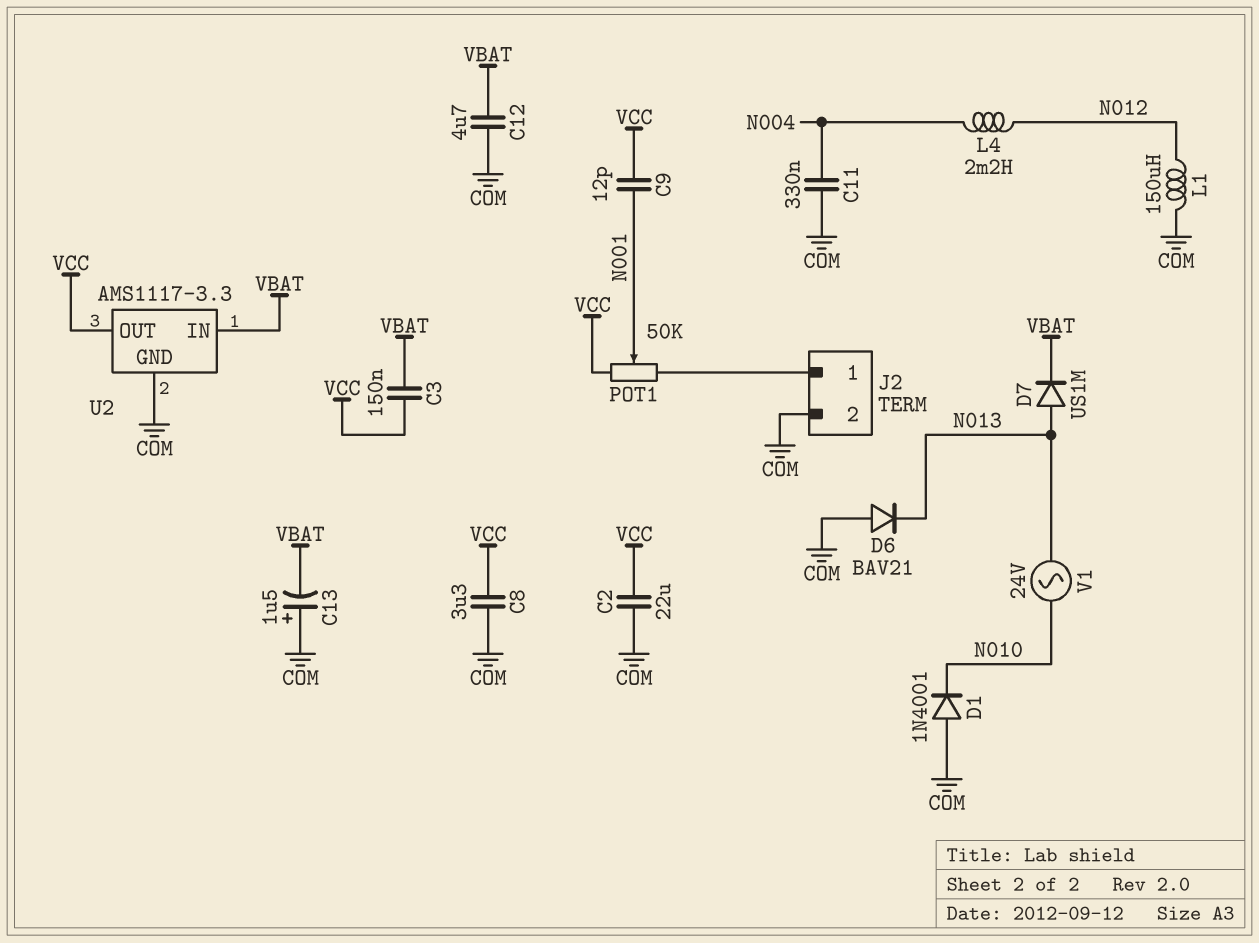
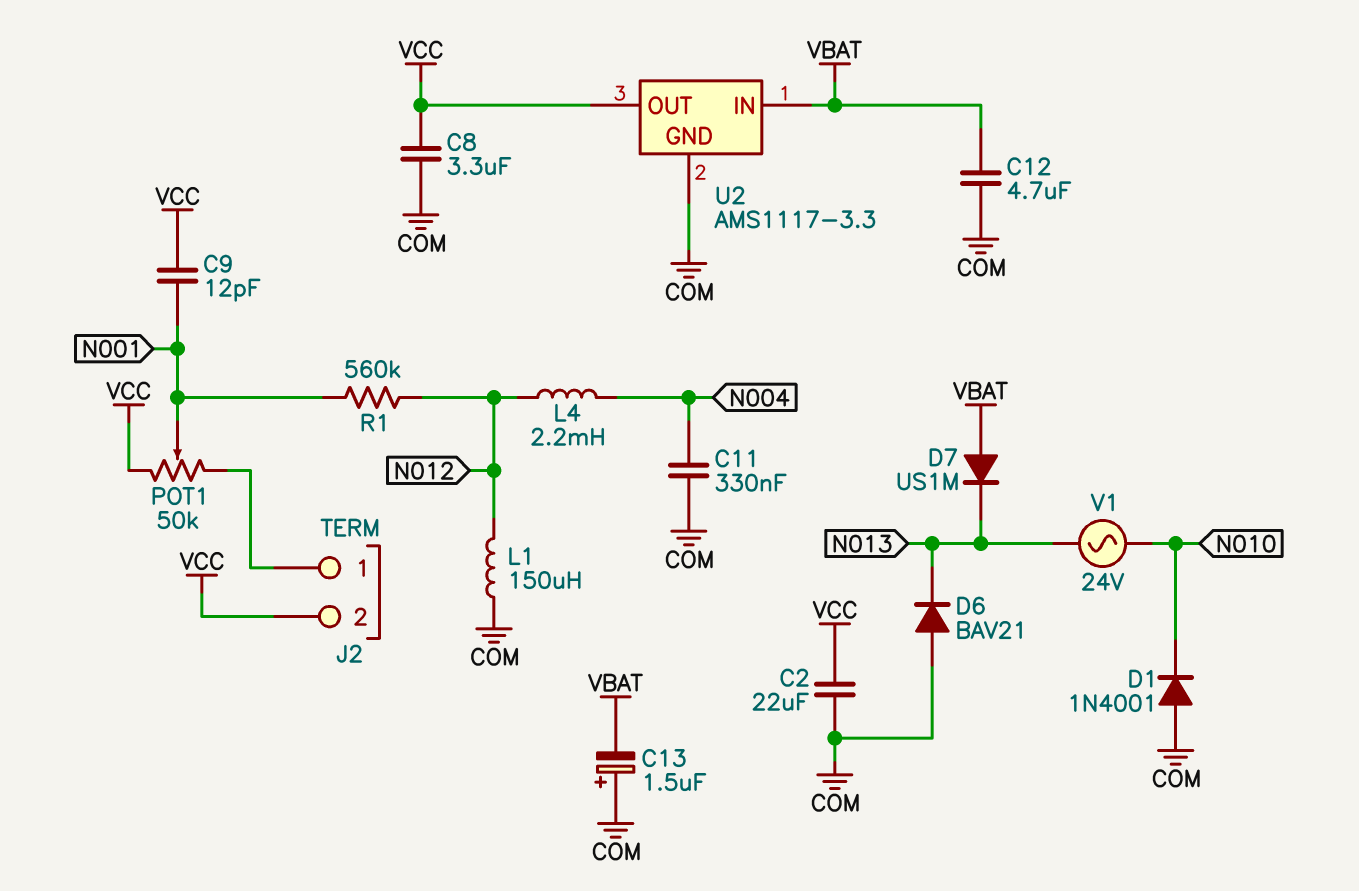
C3: 150nF (VBAT, VCC) -> none
D7: diode US1M (A N013, K VBAT) -> diode US1M (A VBAT, K N013)
J2 pin 2: COM -> VCC
R1: none -> 560k (N001, N012)

